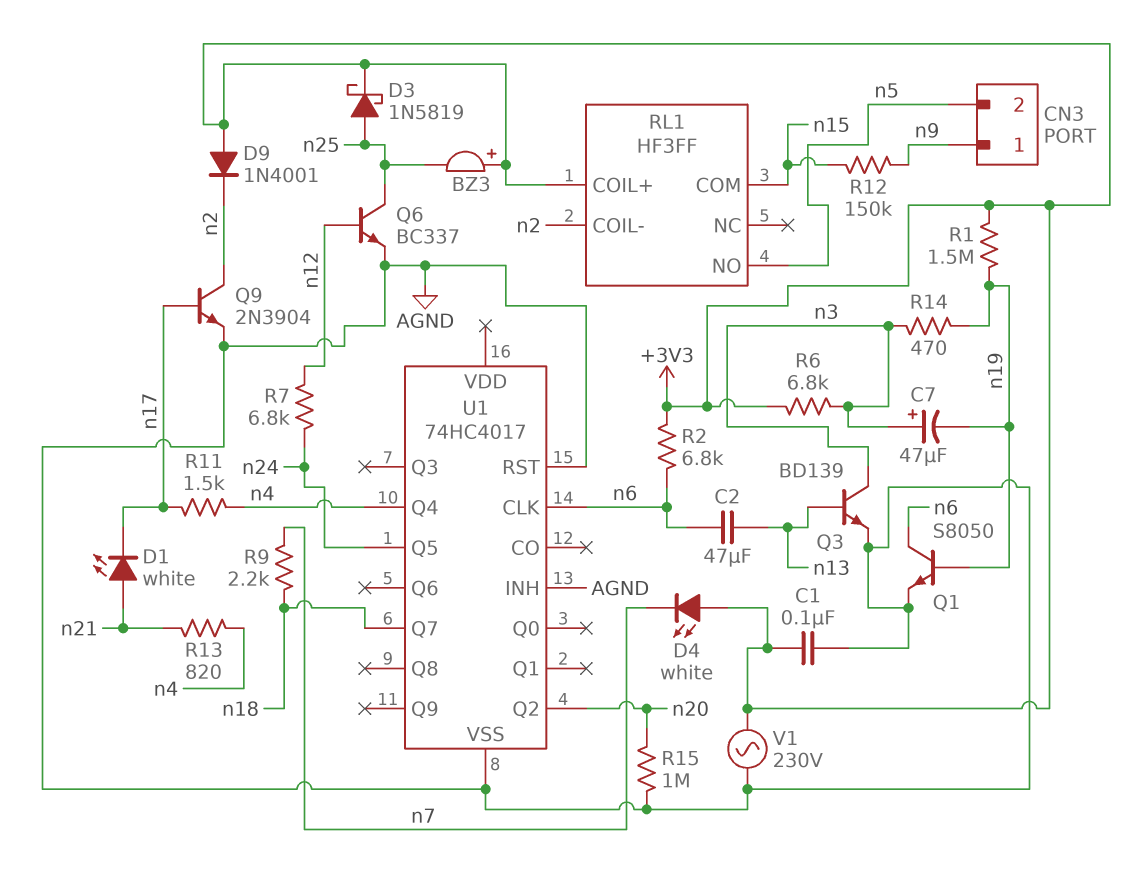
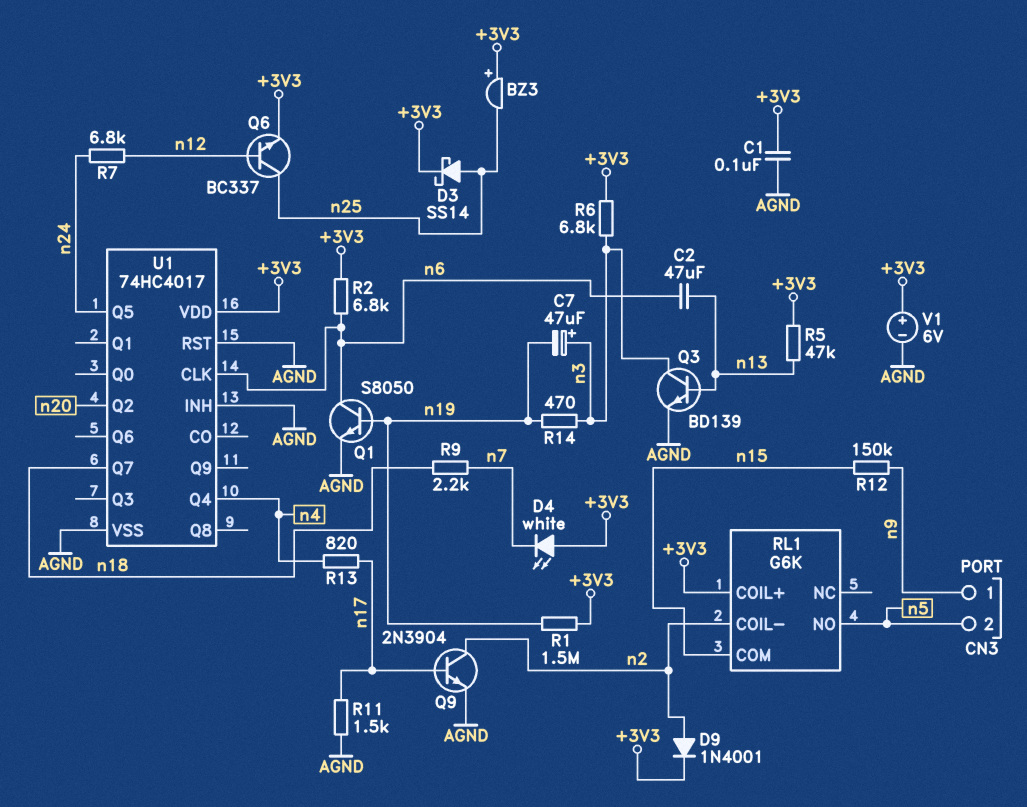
D1: LED white (A n21, K n17) -> none
D3: schottky 1N5819 (A n25, K +3V3) -> schottky SS14 (A n25, K +3V3)
D9: diode 1N4001 (A +3V3, K n2) -> diode 1N4001 (A n2, K +3V3)
Q6: NPN BC337 (B n12, C n25, E AGND) -> NPN BC337 (B n12, C n25, E +3V3)
R5: none -> 47k (+3V3, n13)
R11: 1.5k (n4, n17) -> 1.5k (AGND, n17)
R13: 820 (n4, n21) -> 820 (n4, n17)
R15: 1M (AGND, n20) -> none
RL1: HF3FF -> G6K
U1 pin VDD: none -> +3V3
V1: AC 230V (+3V3, AGND) -> 6V (plus +3V3, minus AGND)

